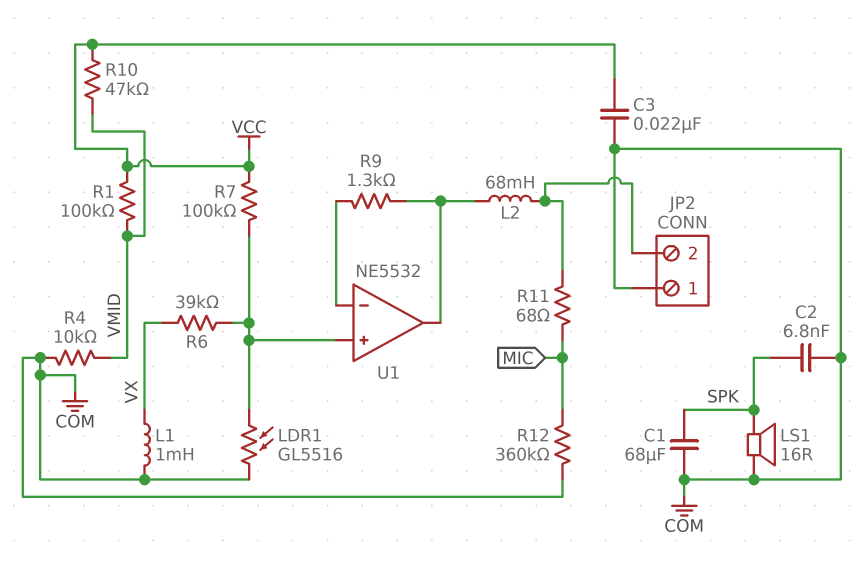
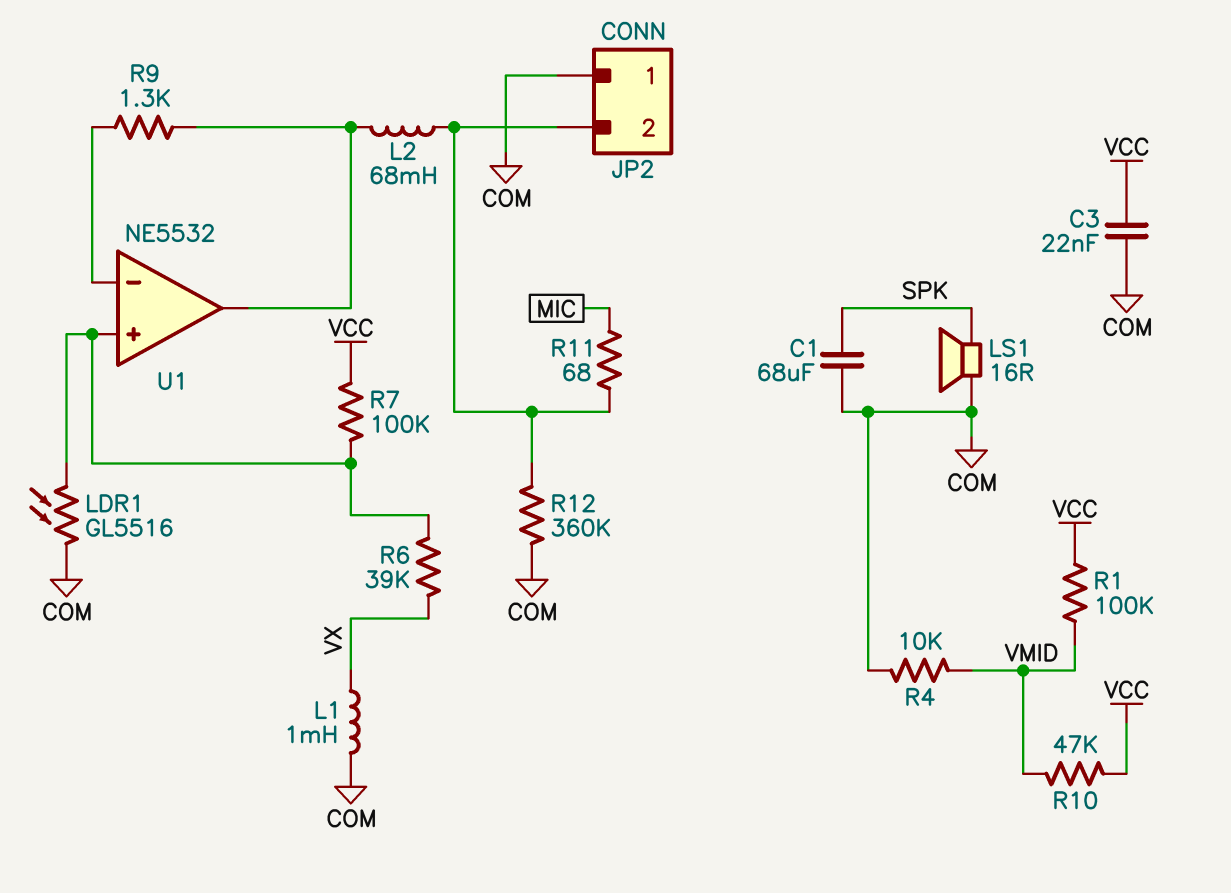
C2: 6.8nF (COM, SPK) -> none
R12: 360k (COM, MIC) -> 360k (COM, JP2/2)

